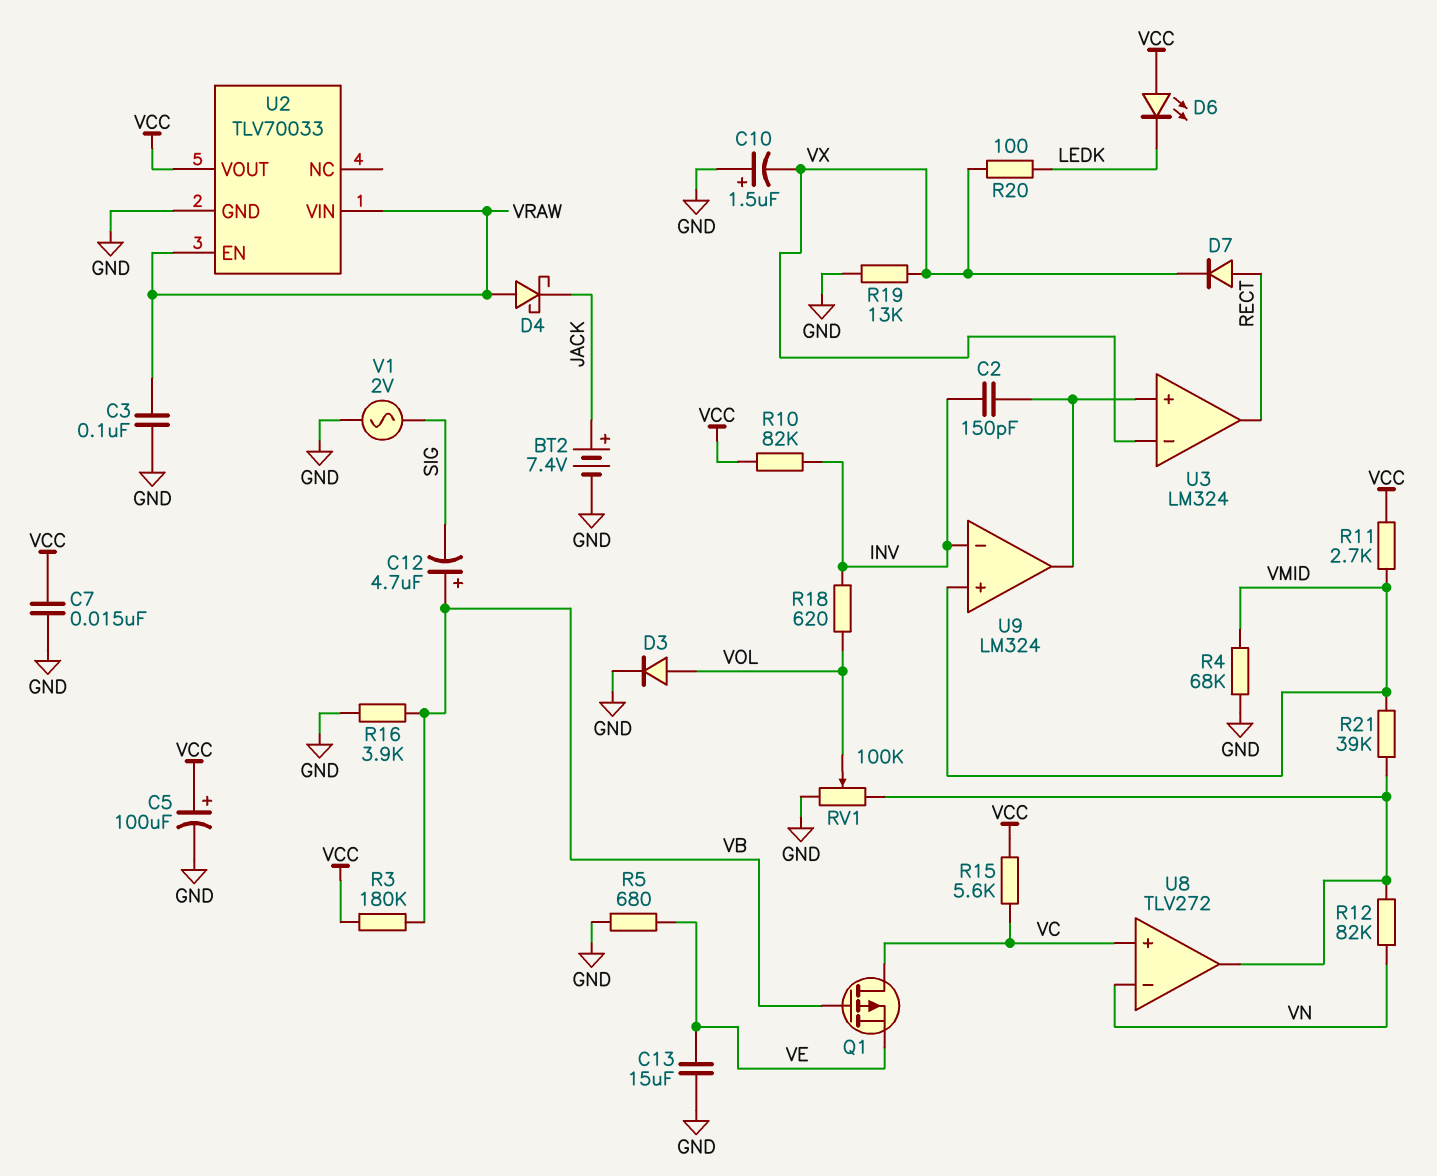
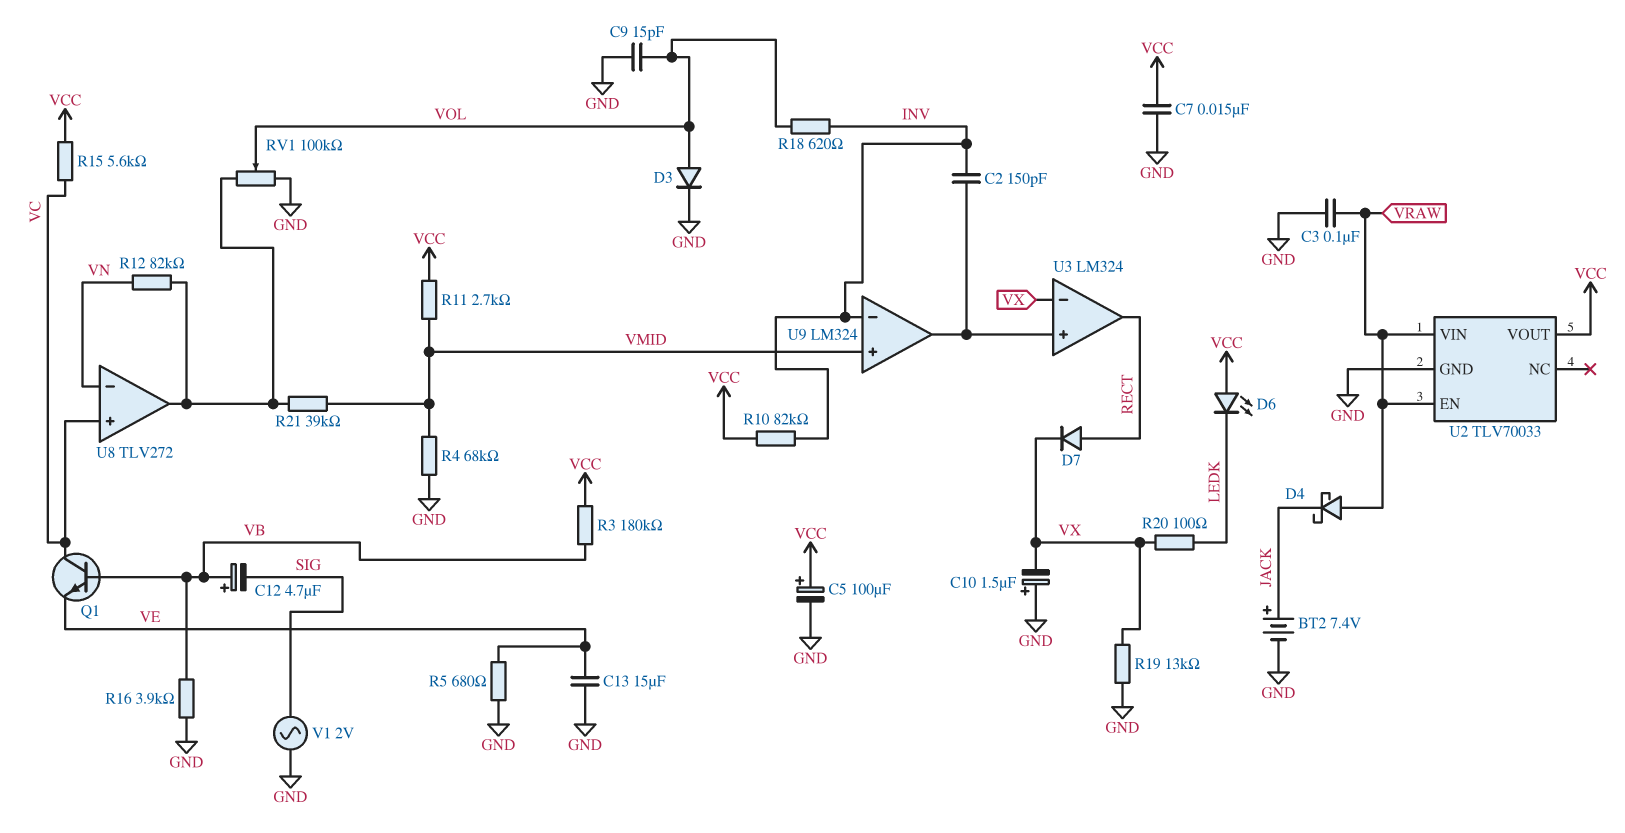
C9: none -> 15pF (GND, VOL)
Q1: PMOS (G VB, D VC, S VE) -> NPN (B VB, C VC, E VE)

